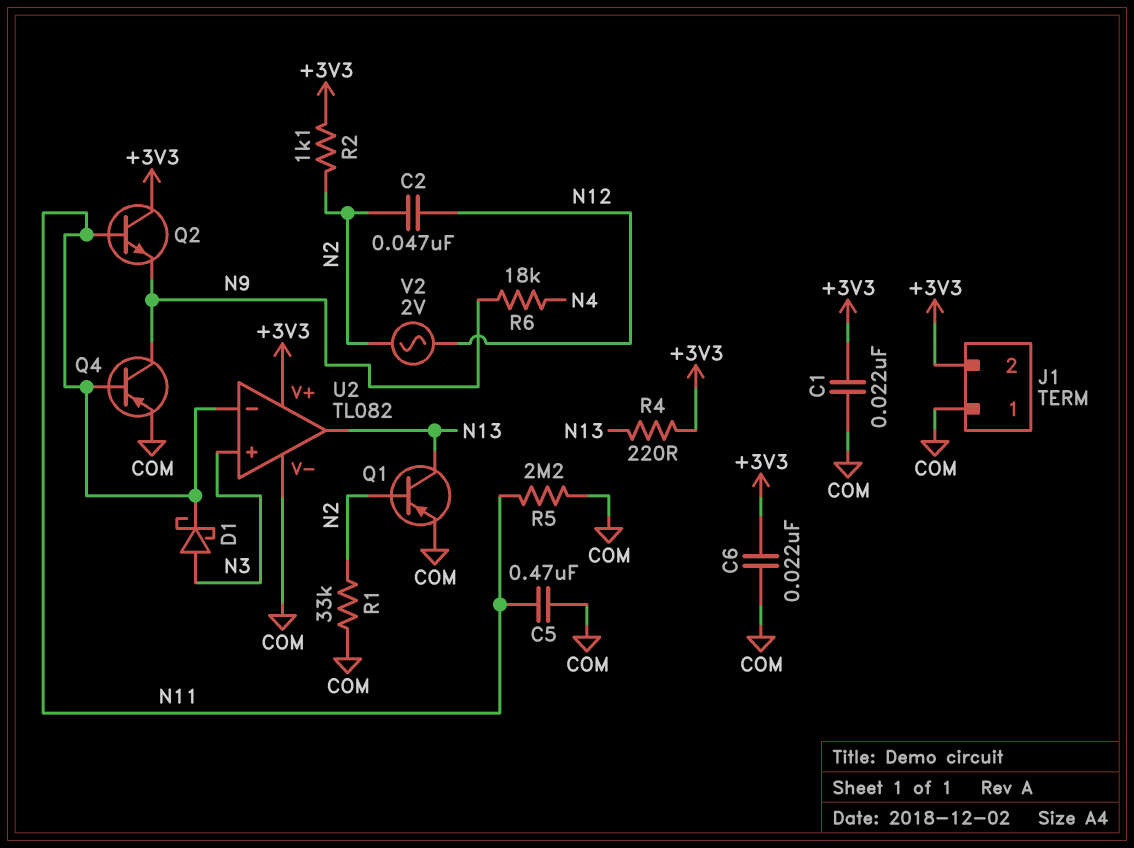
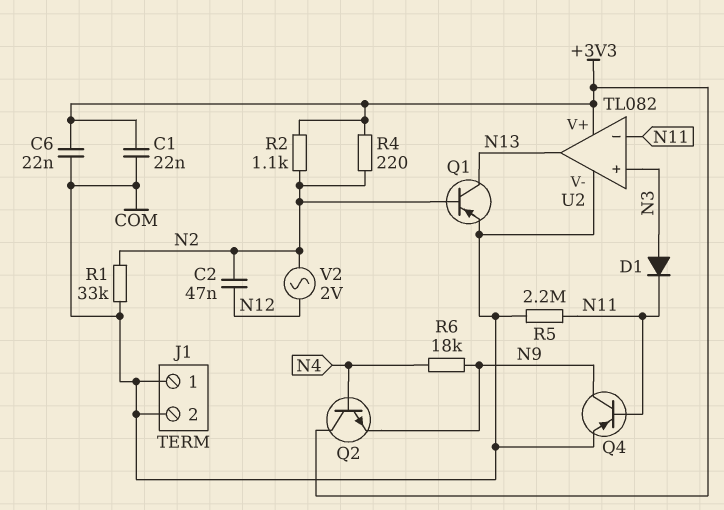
C5: 470nF (COM, N11) -> none
D1: schottky (A N3, K N11) -> diode (A N3, K N11)
J1 pin 2: +3V3 -> COM
Q2: NPN (B N11, C +3V3, E N9) -> NPN (B N4, C +3V3, E N9)
R4: 220 (+3V3, N13) -> 220 (+3V3, N2)

